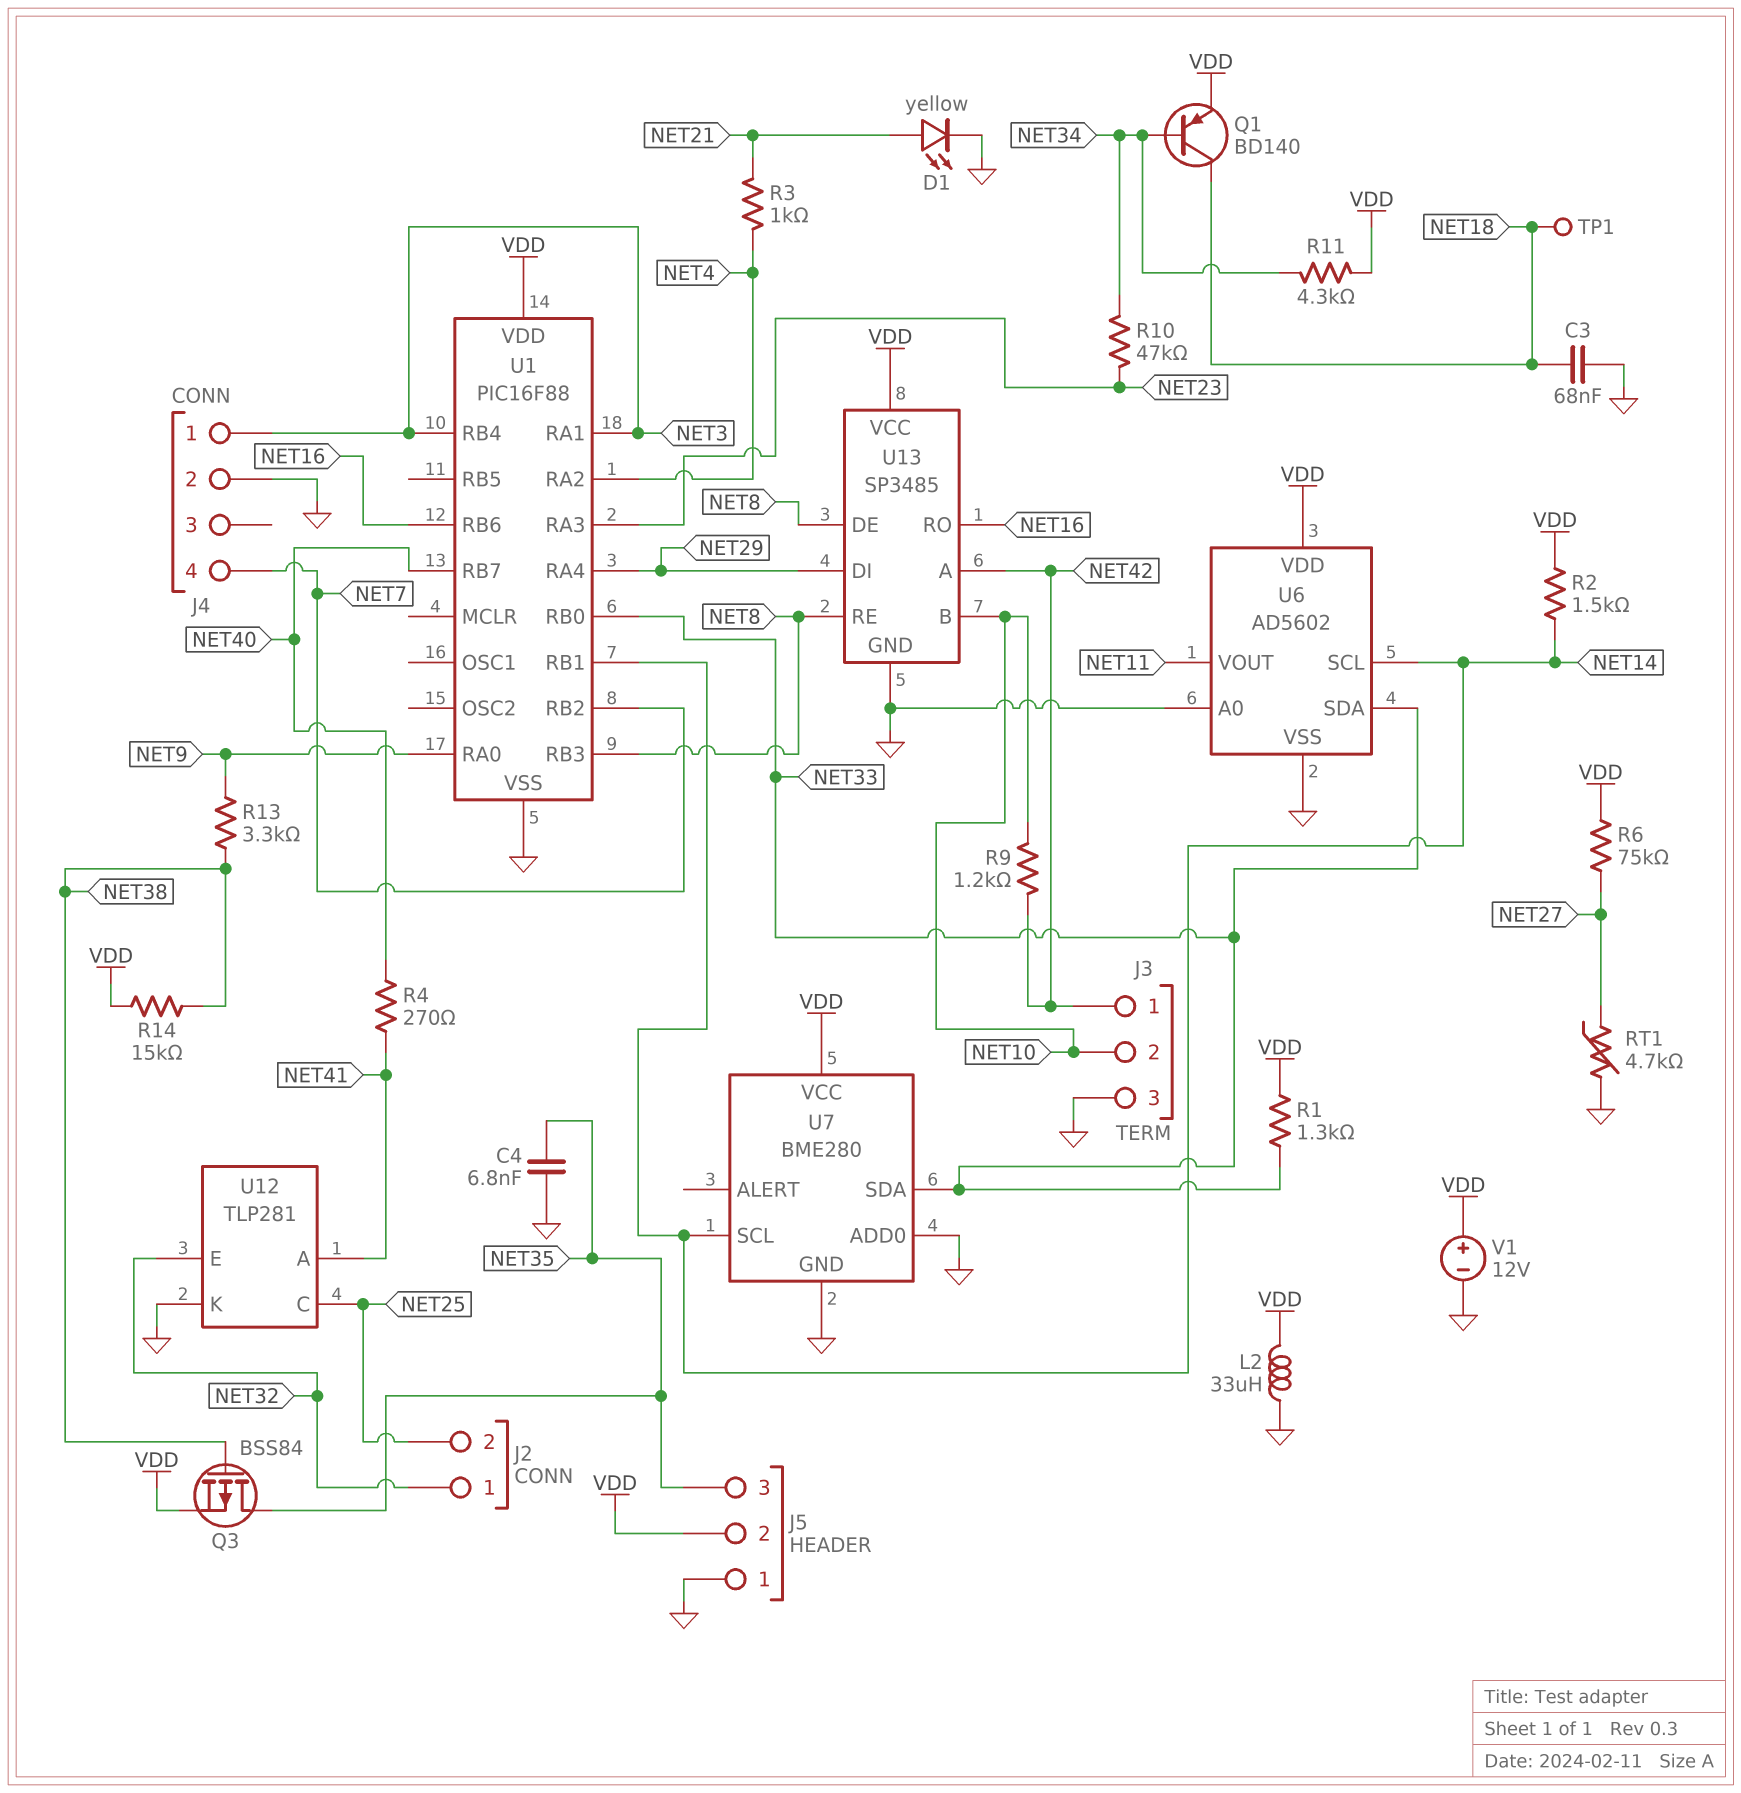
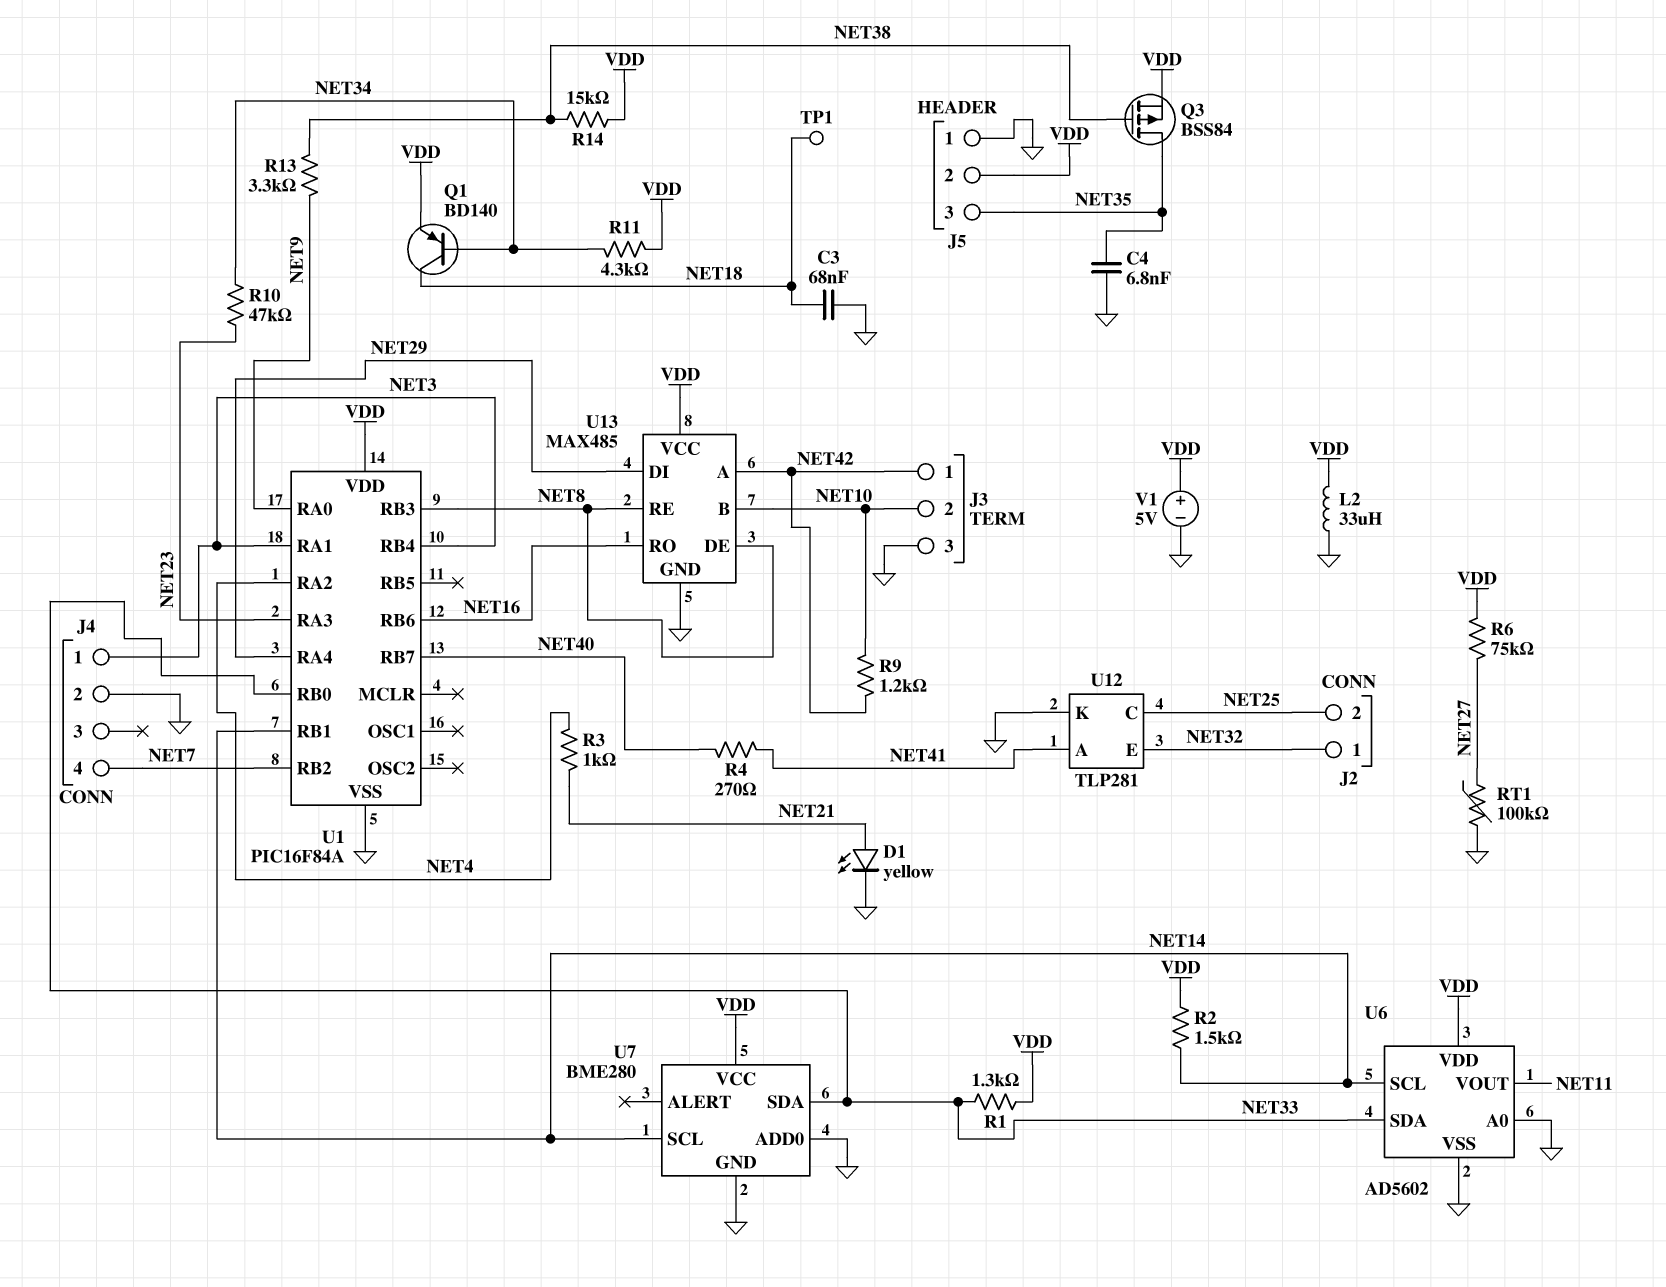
RT1: 4.7k (GND, NET27) -> 100k (GND, NET27)
U1: PIC16F88 -> PIC16F84A
U13: SP3485 -> MAX485
V1: 12V (plus VDD, minus GND) -> 5V (plus VDD, minus GND)

